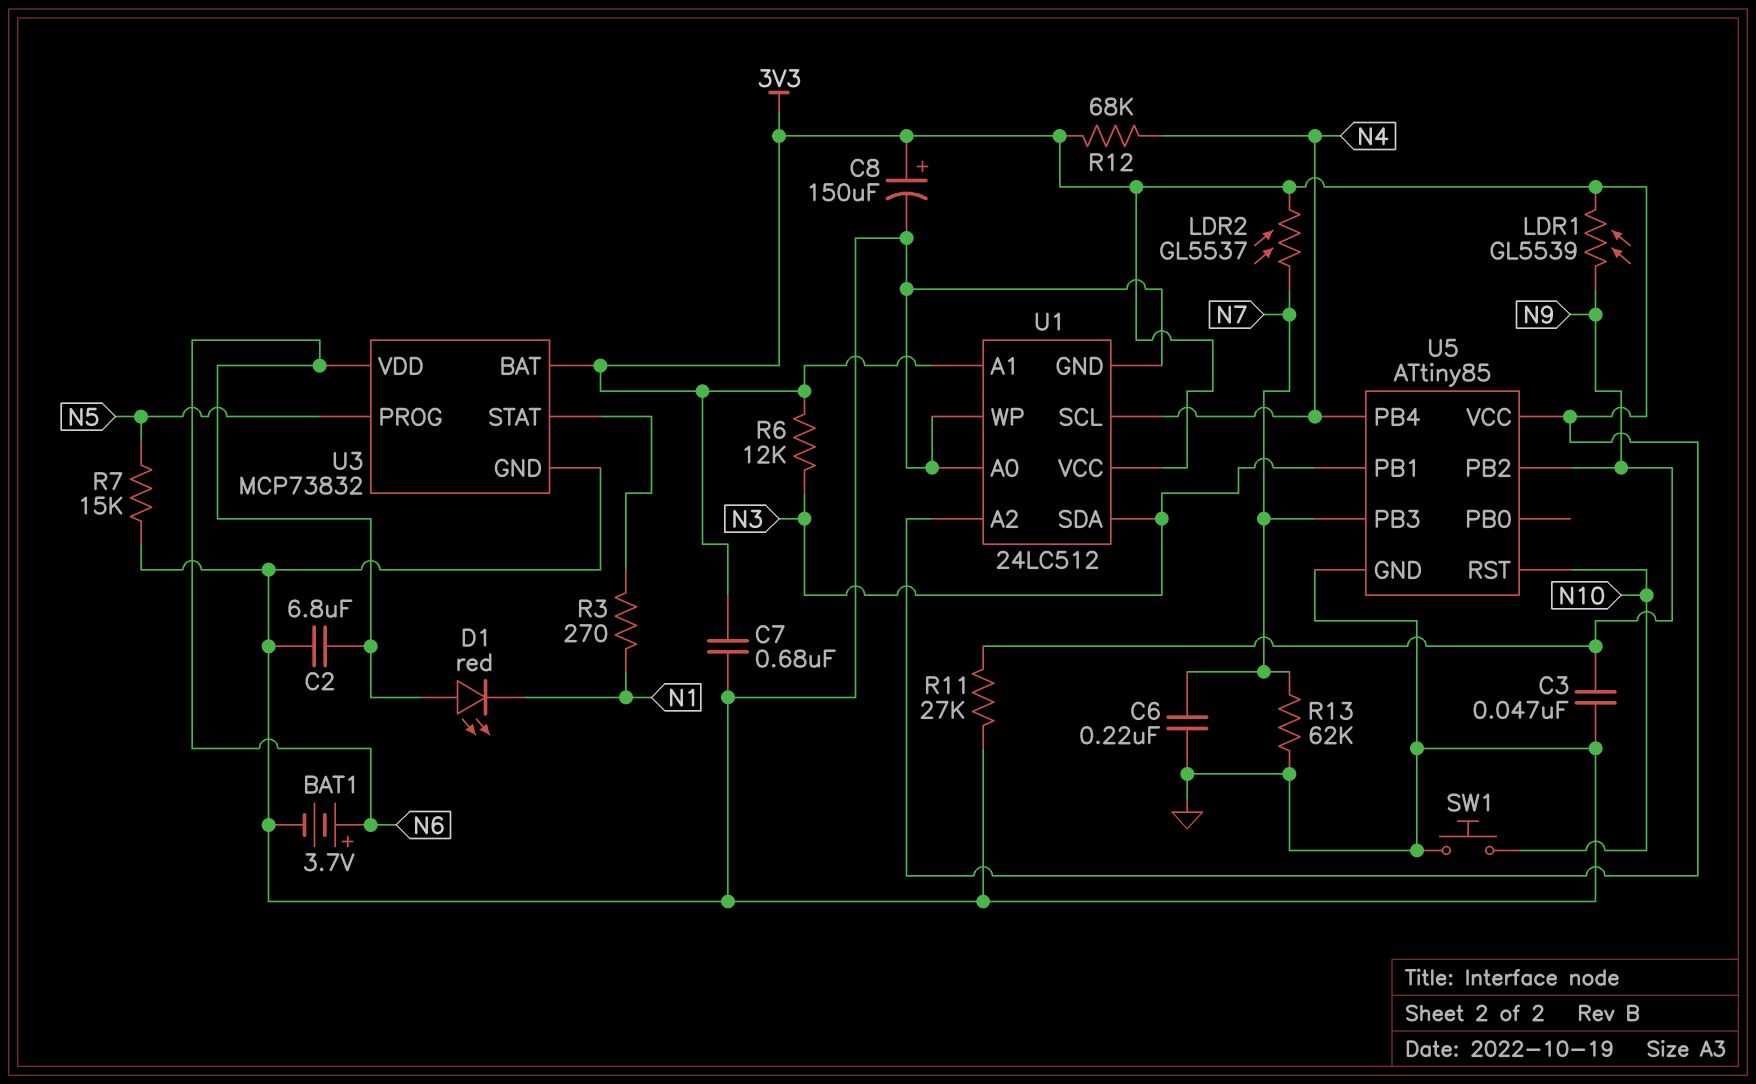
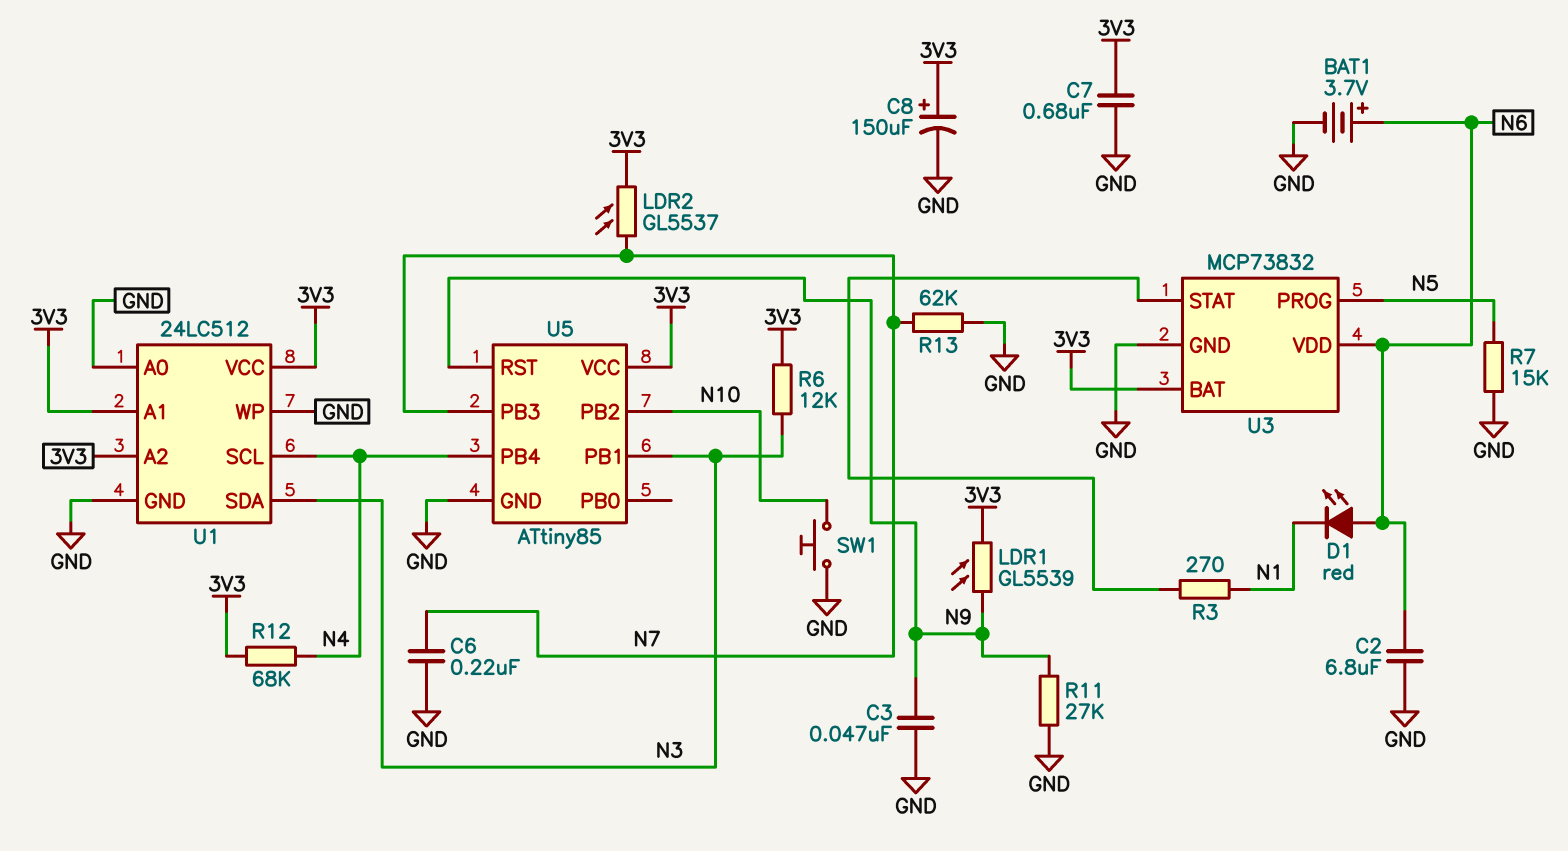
U5 pin PB2: N9 -> N10
U5 pin RST: N10 -> N9

